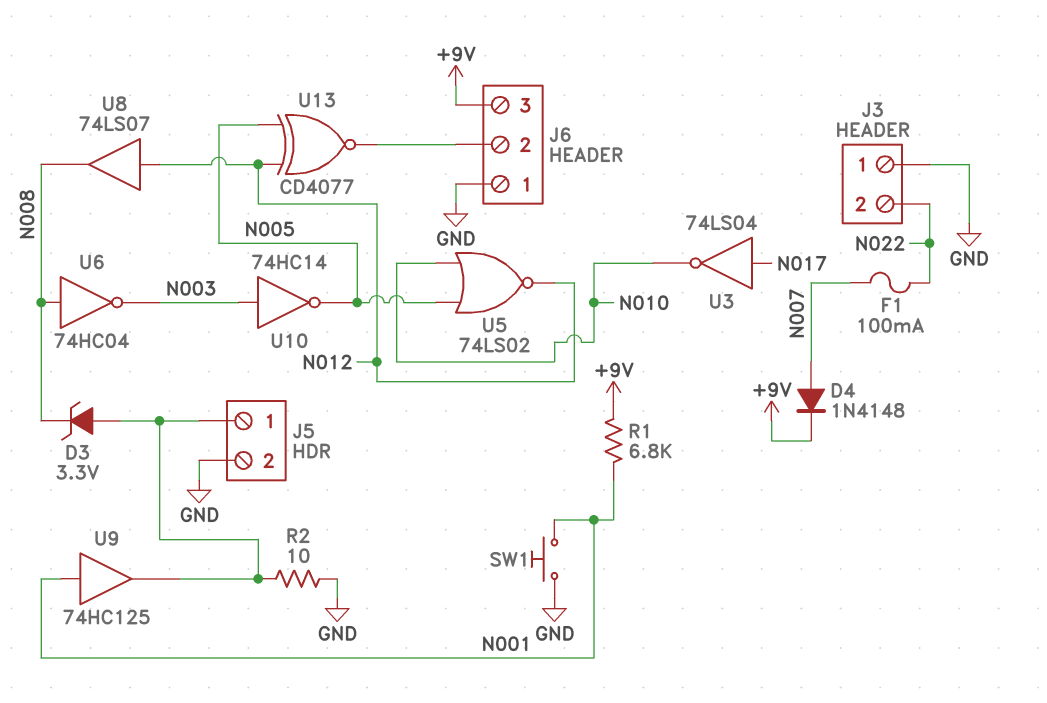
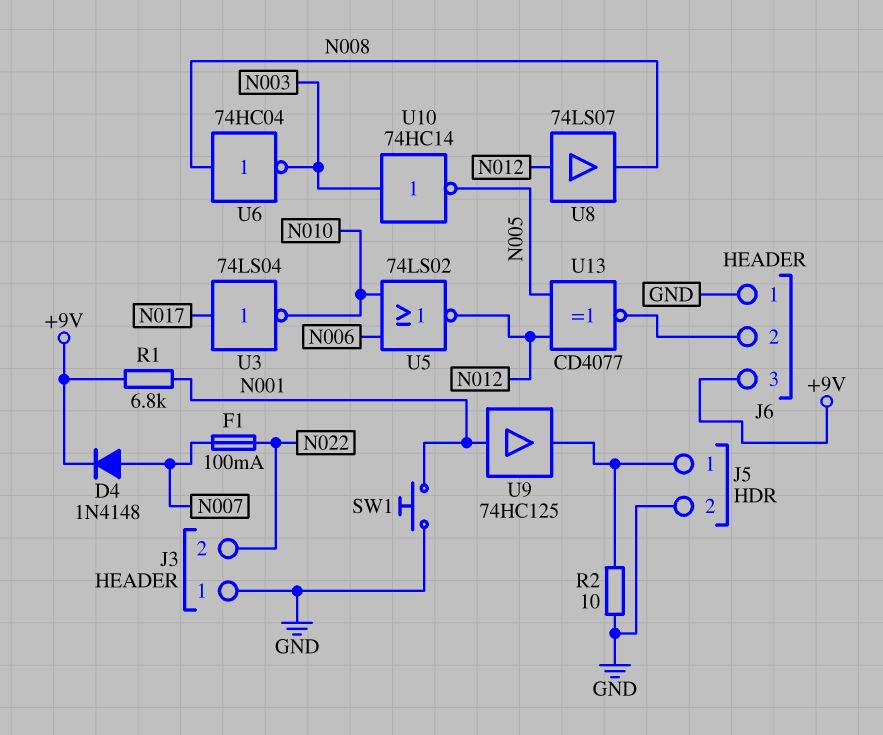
D3: zener 3.3V (A J5/1, K N008) -> none
U5: NOR 74LS02 (in N005, in N010, out N012) -> NOR 74LS02 (in N006, in N010, out N012)

